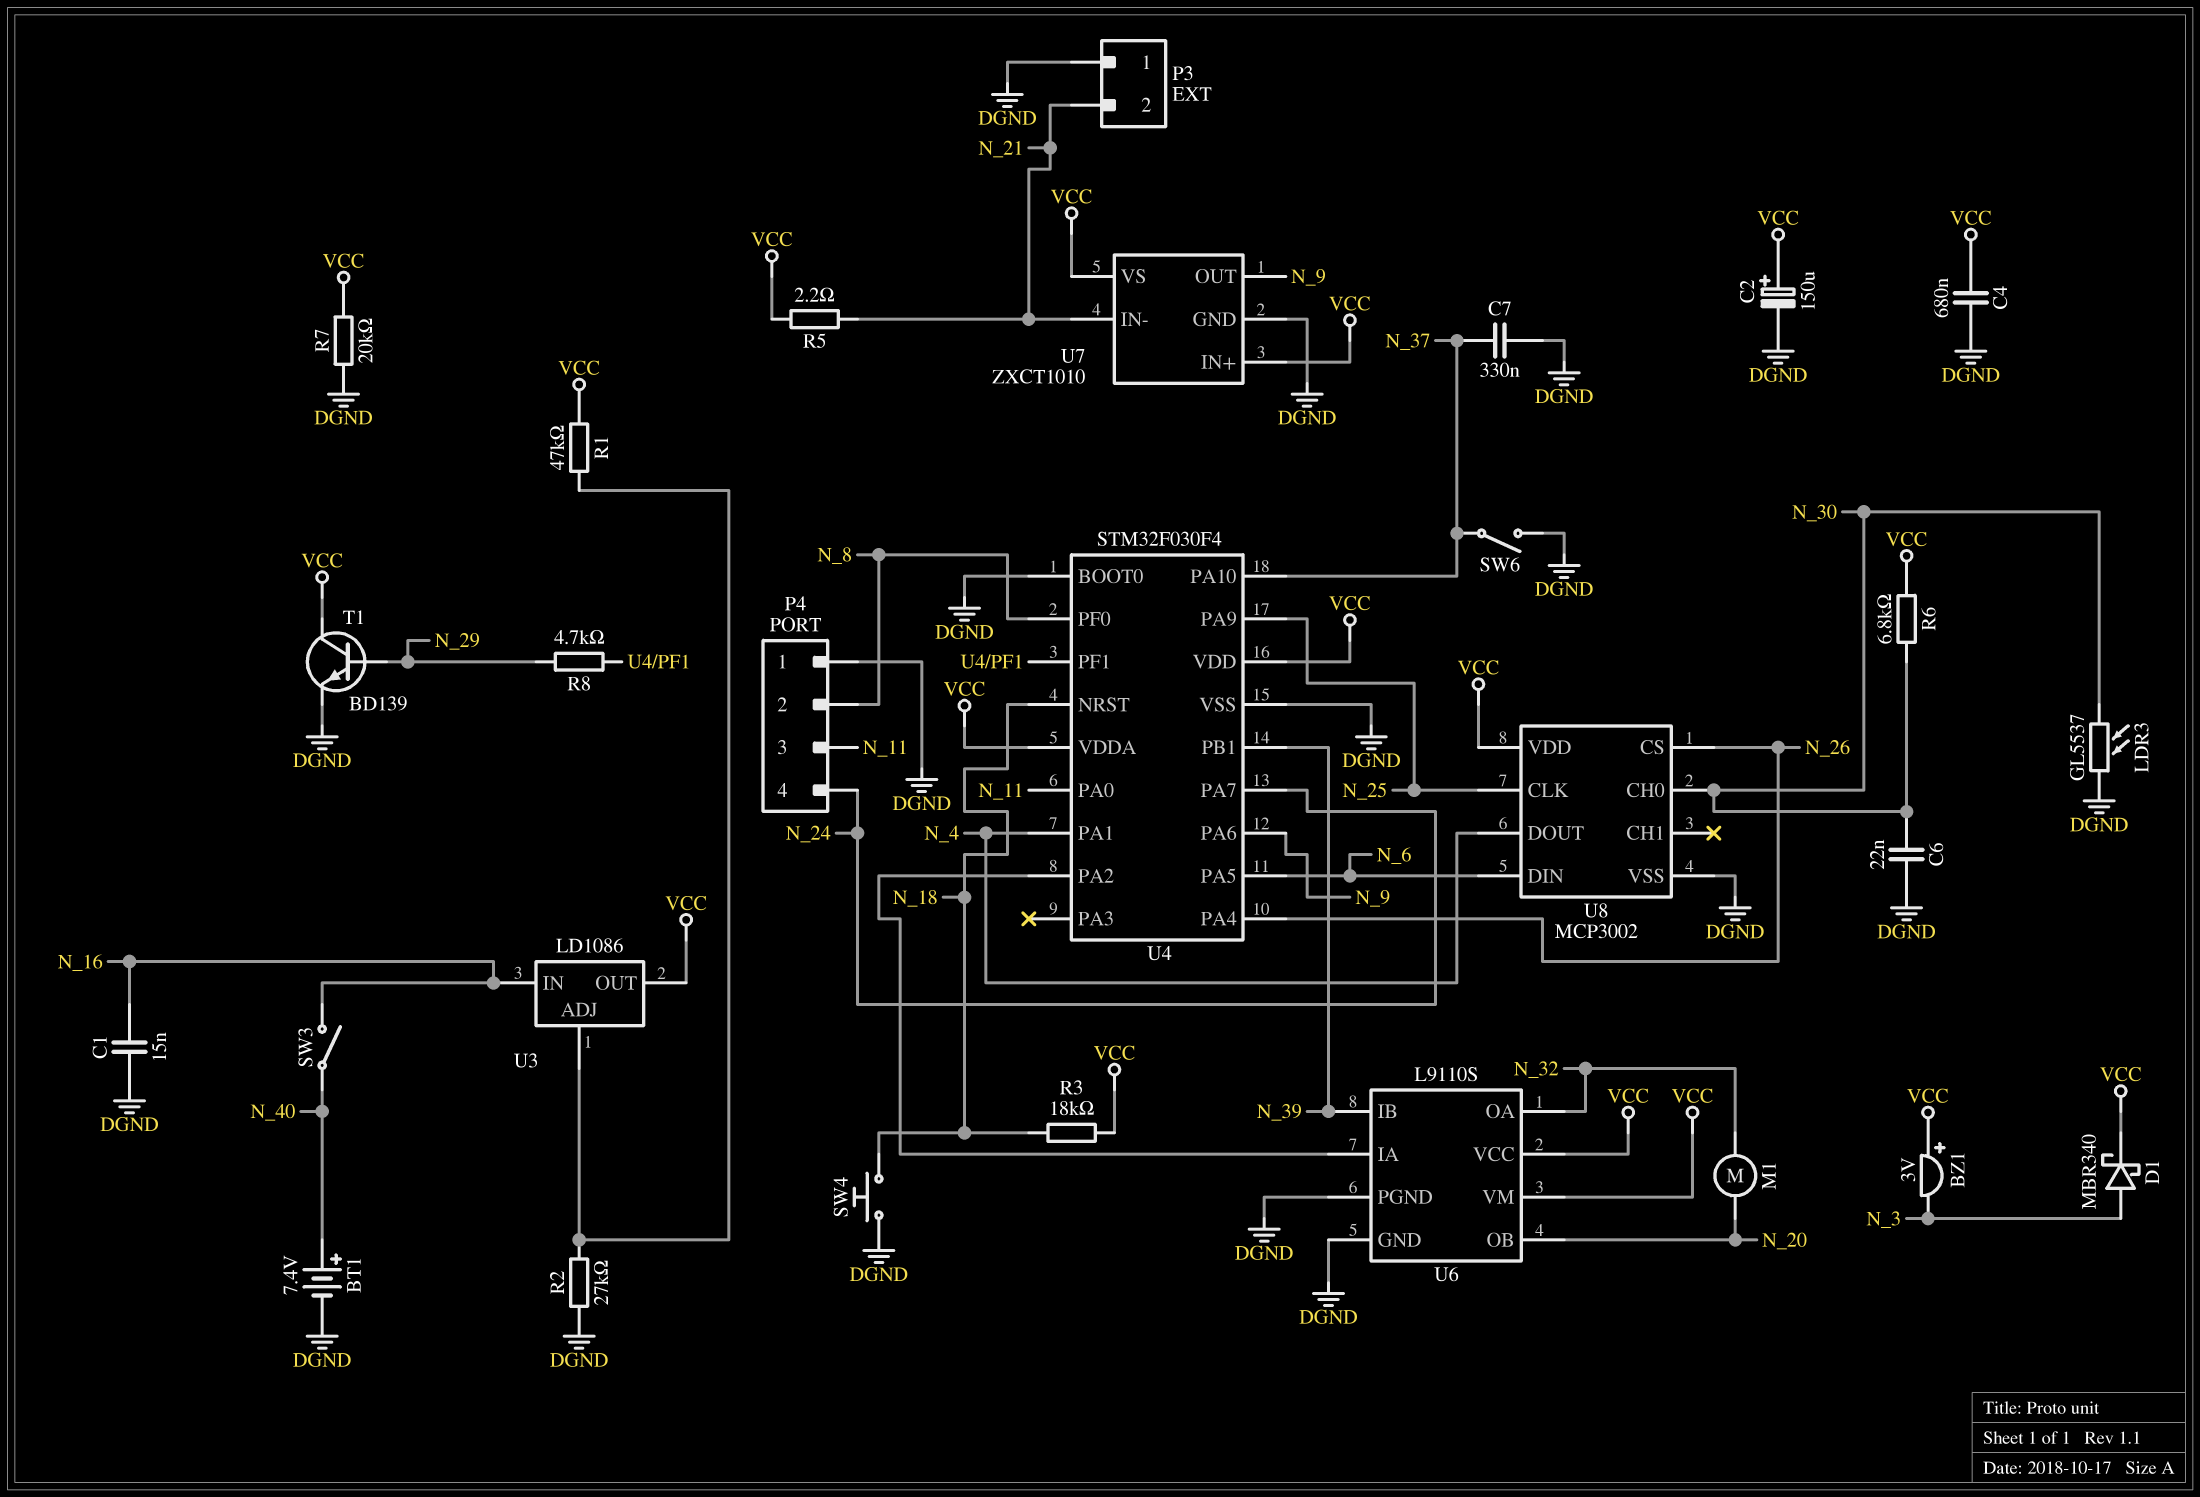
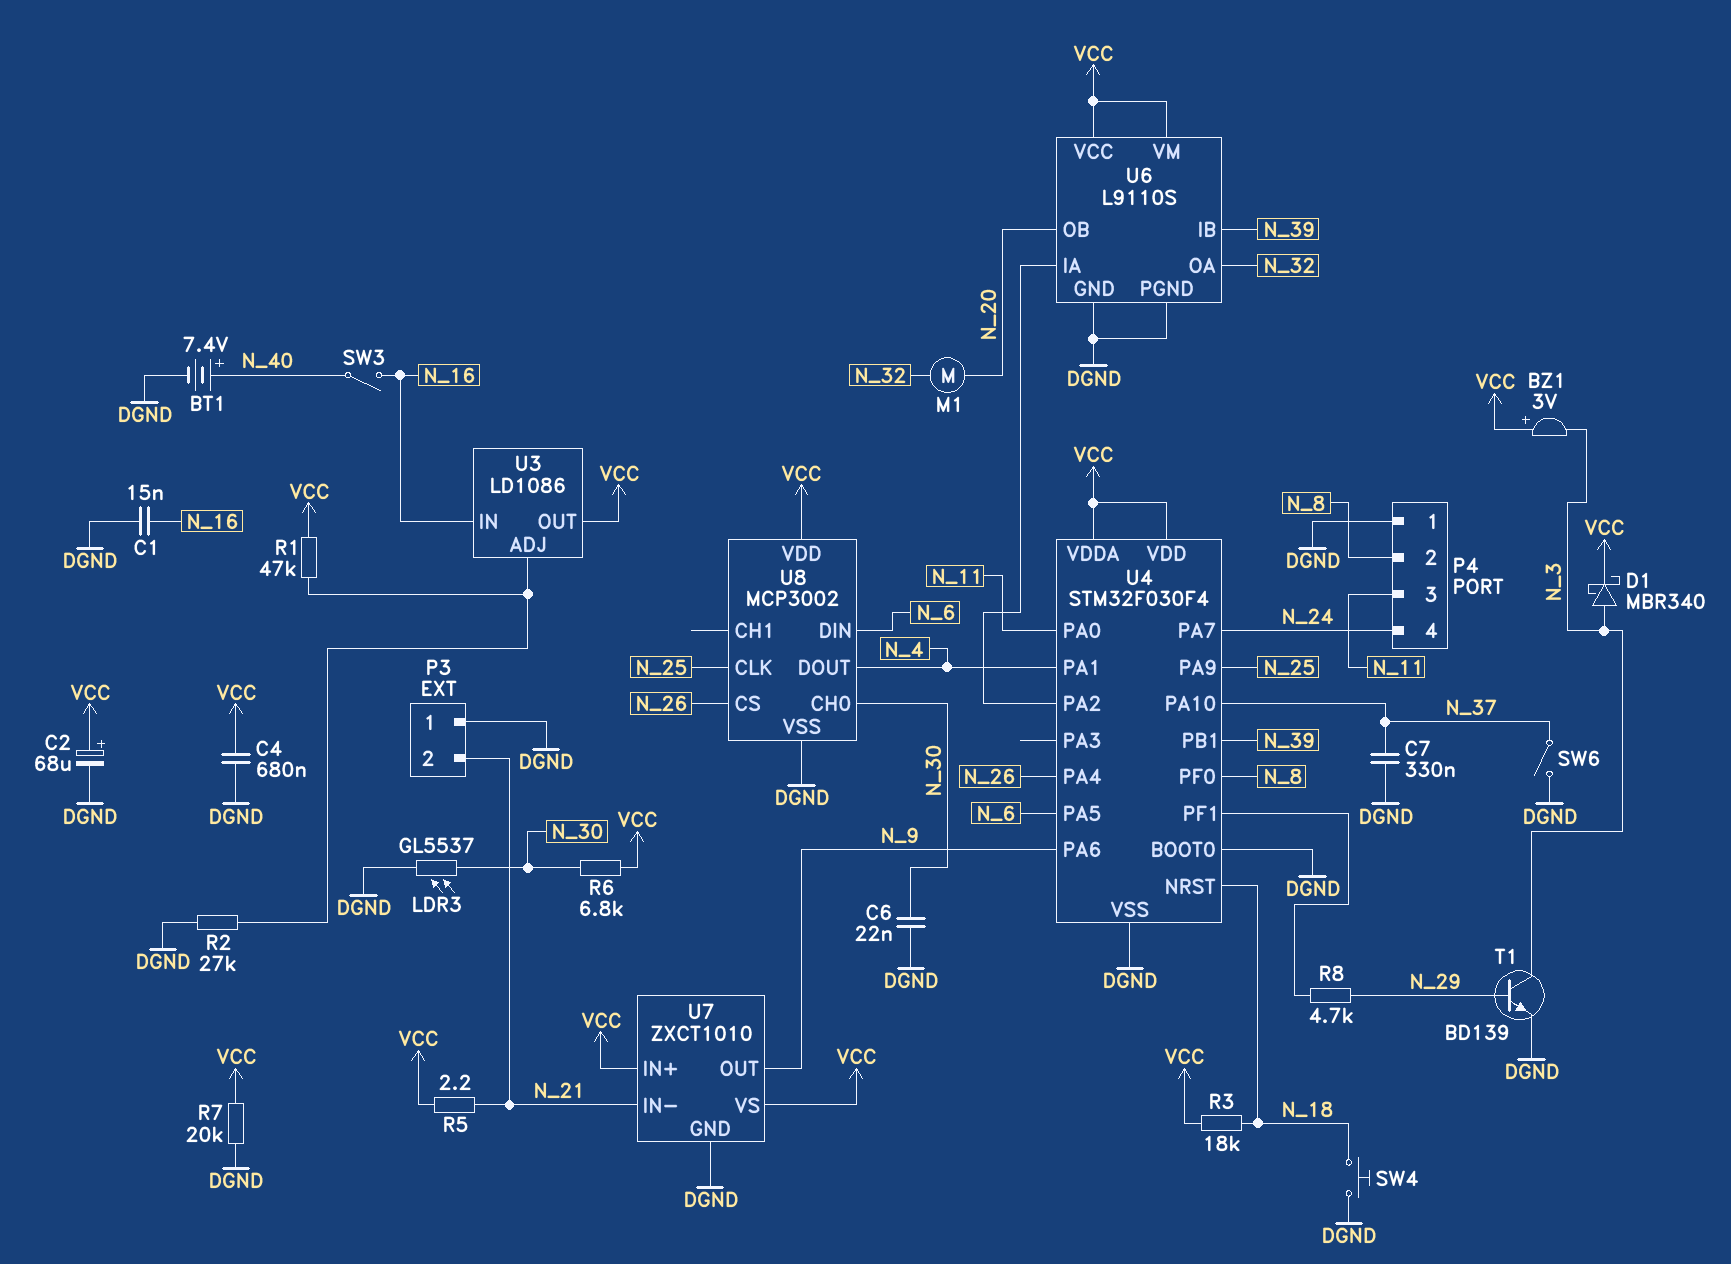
C2: 150uF (plus VCC, minus DGND) -> 68uF (plus VCC, minus DGND)
T1: NPN BD139 (B N_29, C VCC, E DGND) -> NPN BD139 (B N_29, C N_3, E DGND)

